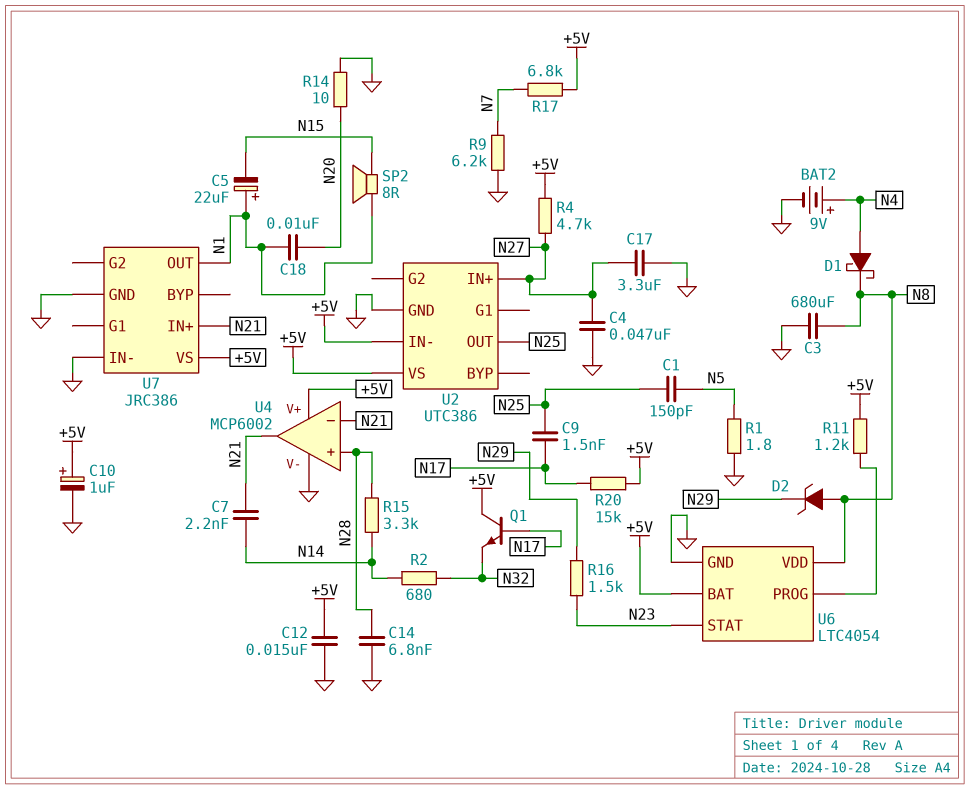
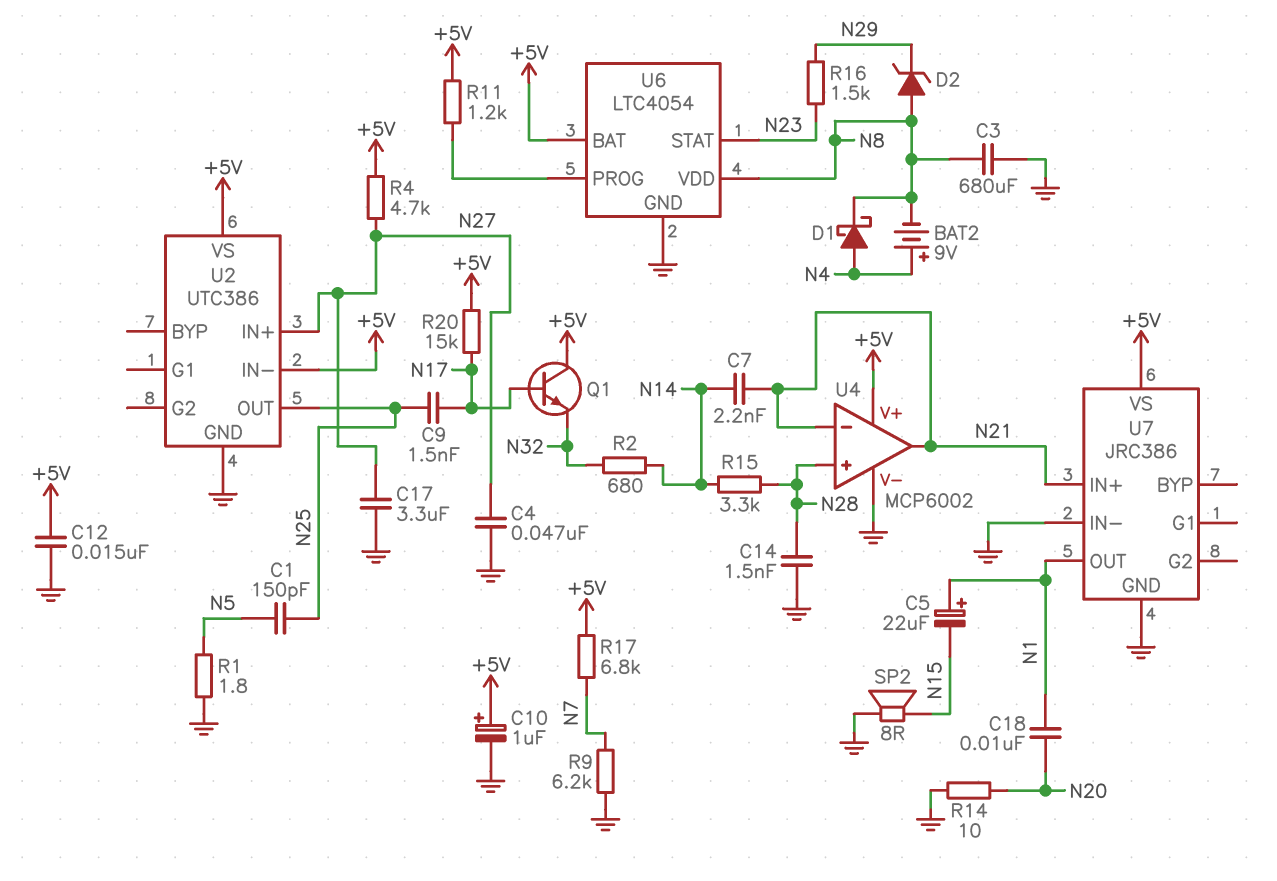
BAT2: 9V (plus N4, minus GND) -> 9V (plus N4, minus N8)
C14: 6.8nF (GND, N28) -> 1.5nF (GND, N28)
SP2: speaker 8R (N1, N15) -> speaker 8R (GND, N15)

